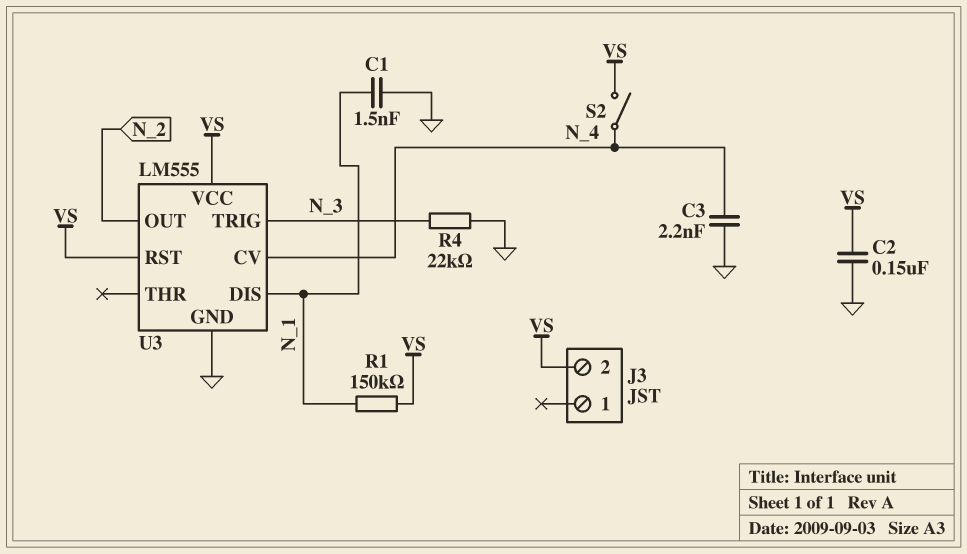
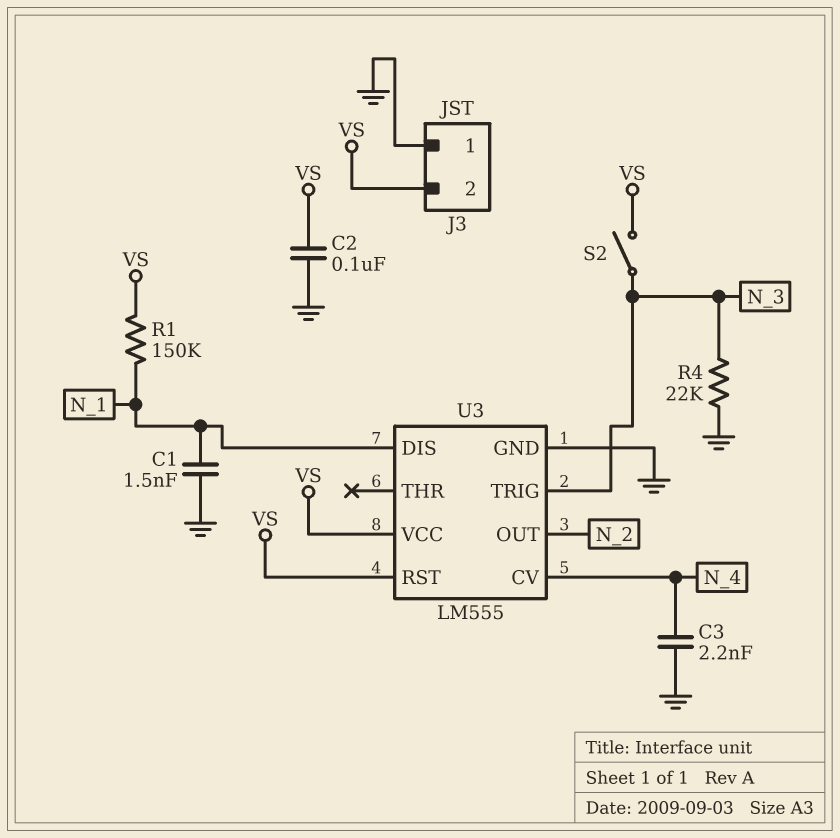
C2: 150nF (GND, VS) -> 100nF (GND, VS)
J3 pin 1: none -> GND
S2: switch (N_4, VS) -> switch (N_3, VS)

